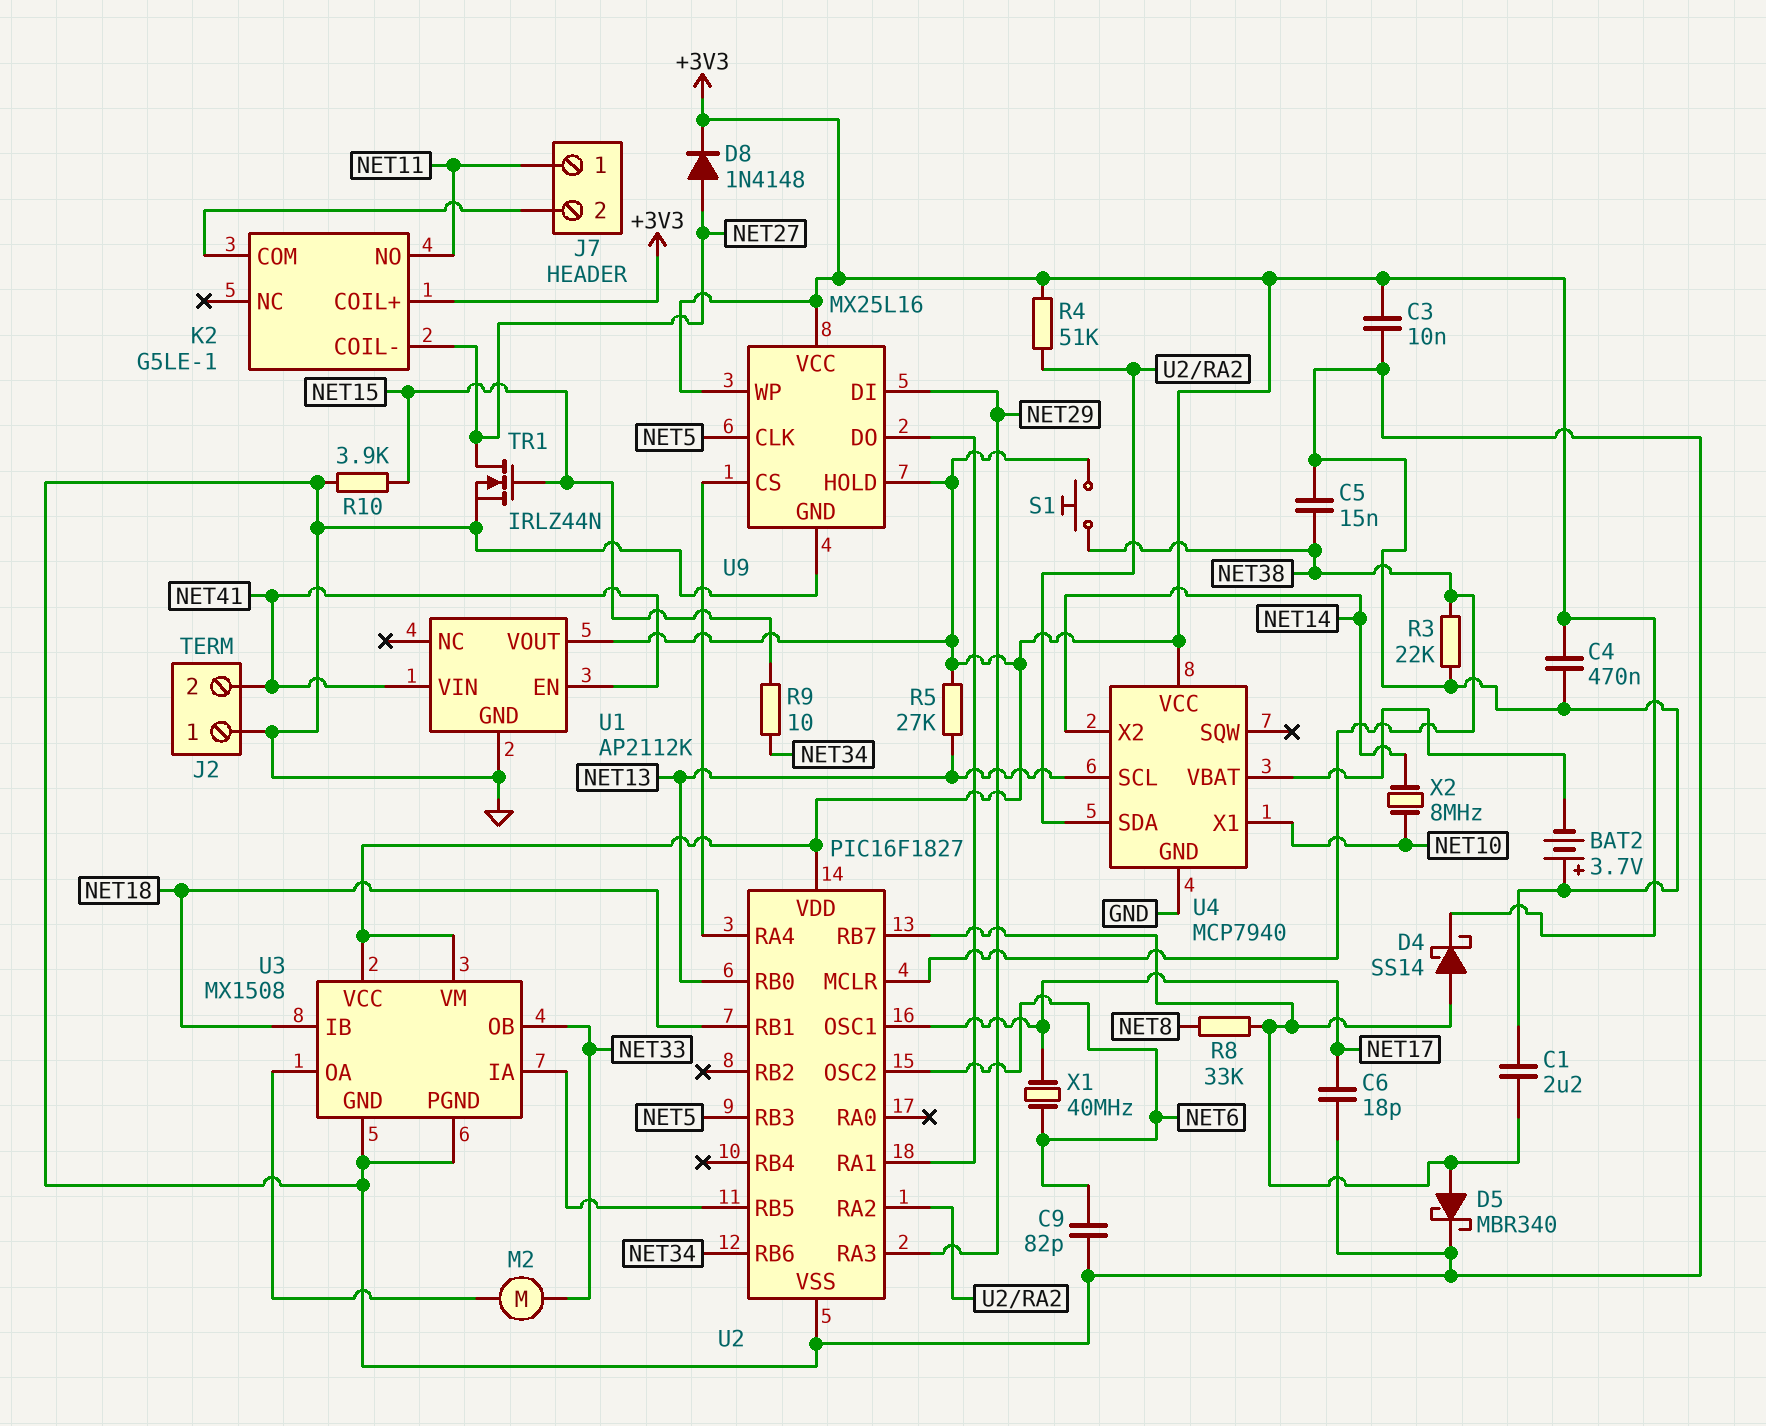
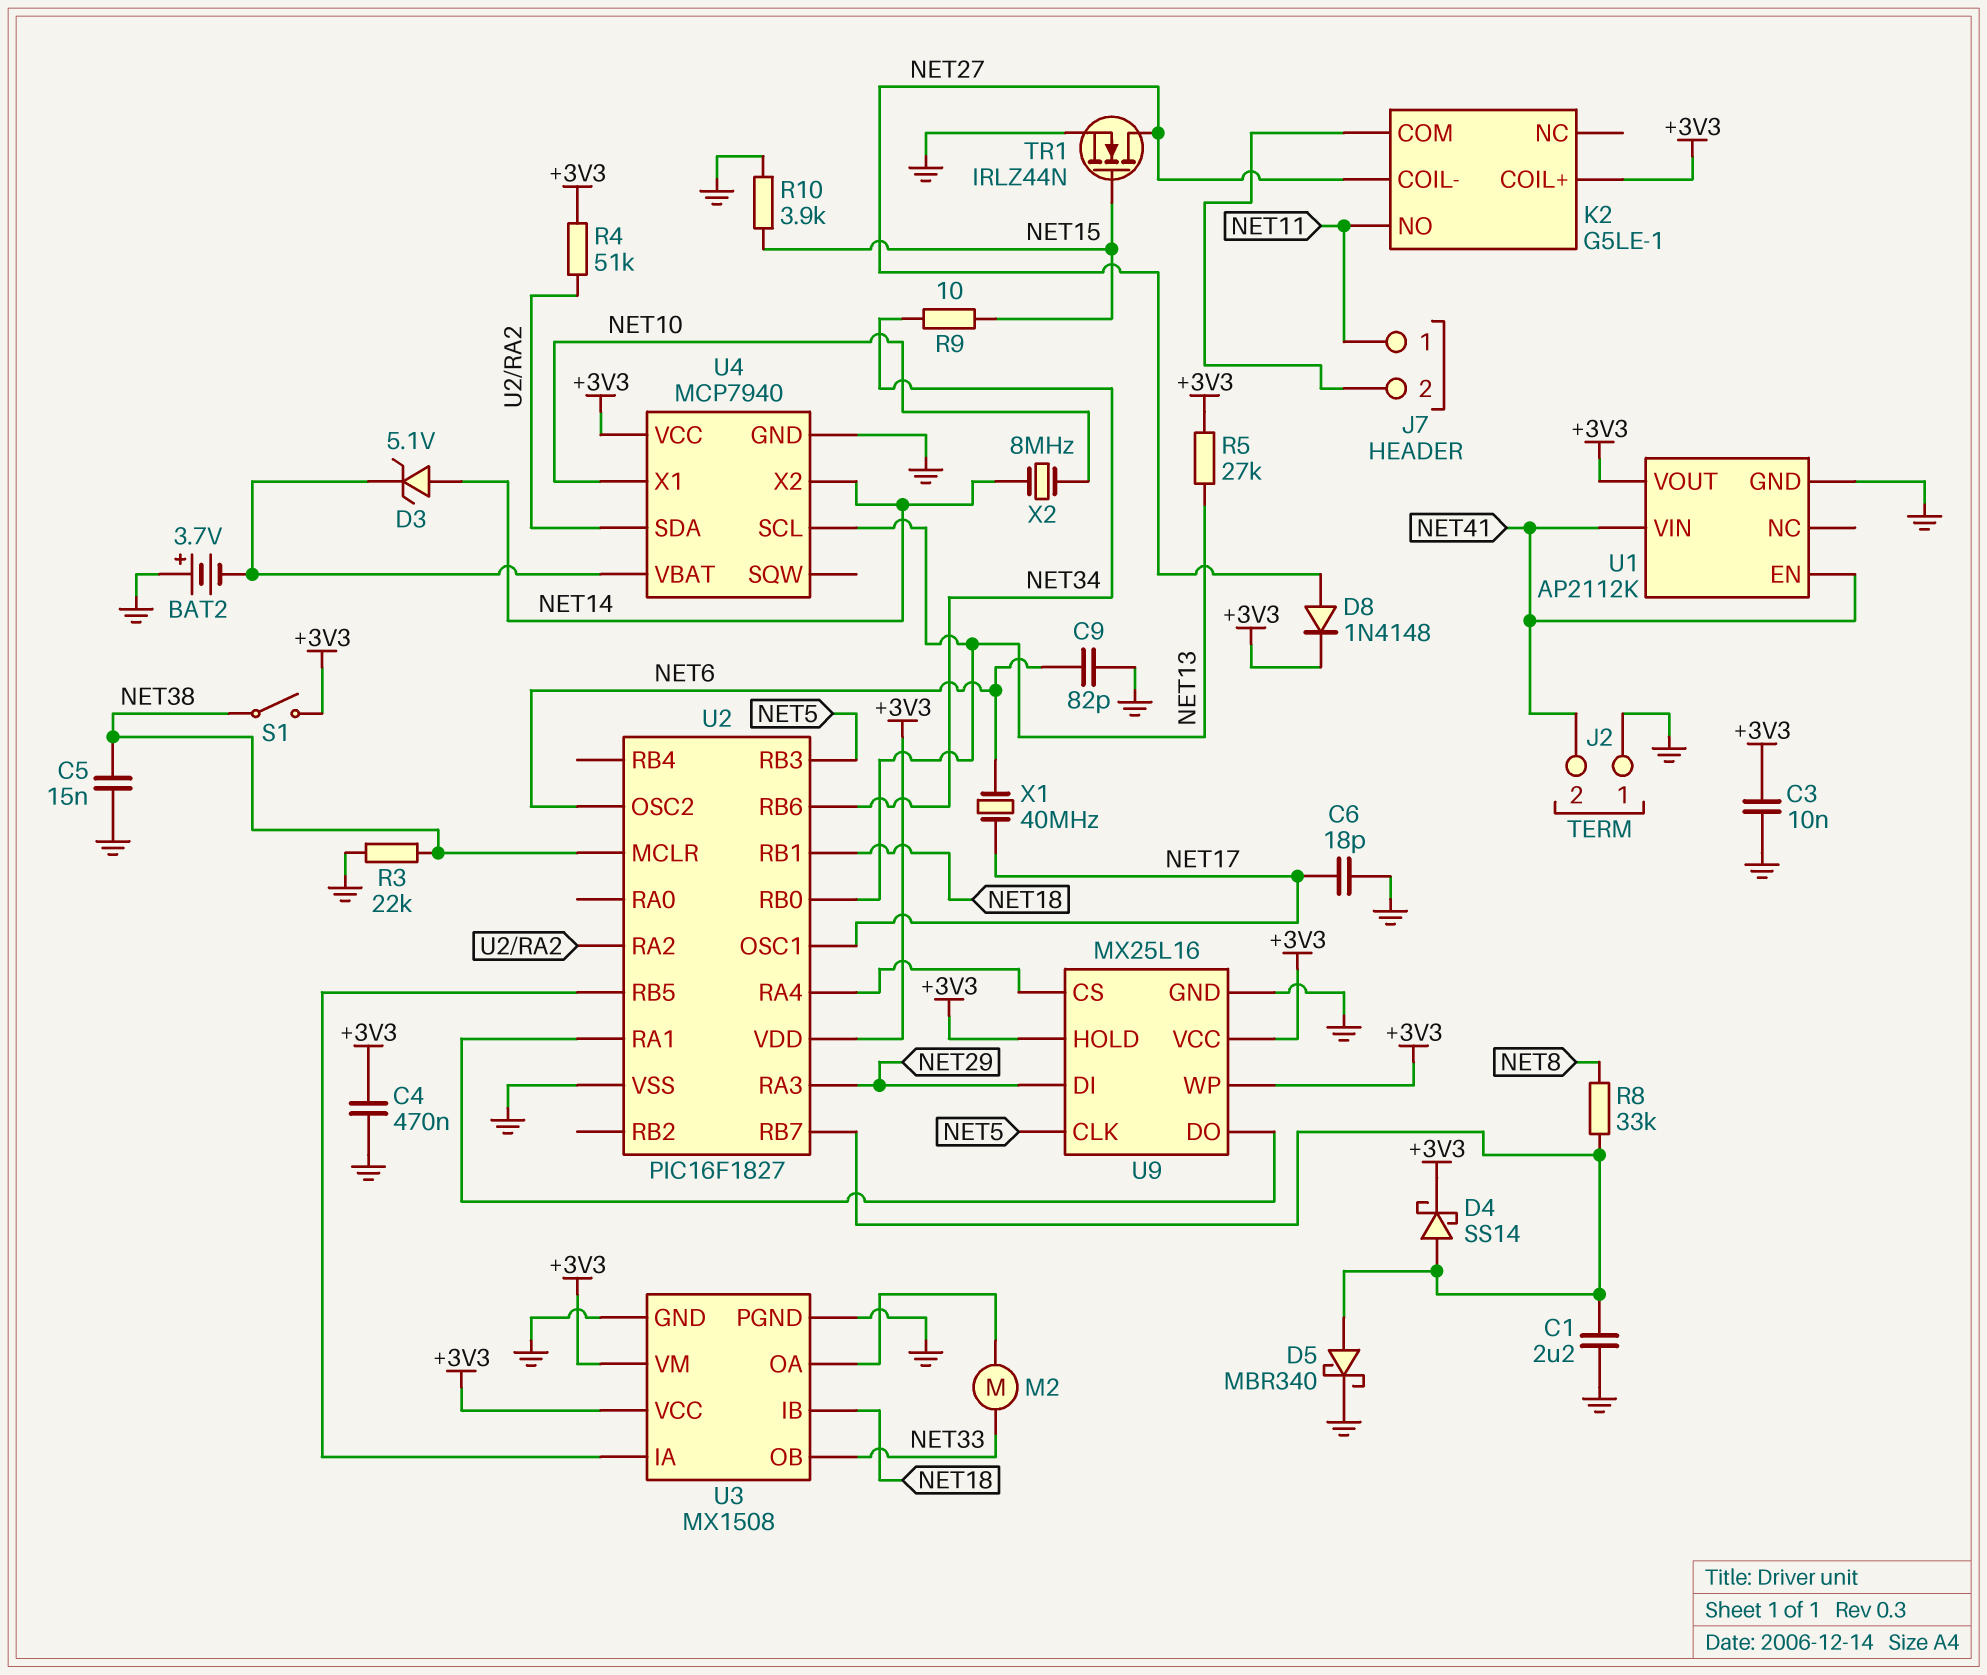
D3: none -> zener 5.1V (A NET14, K U4/VBAT)
S1: button (+3V3, NET38) -> switch (+3V3, NET38)

